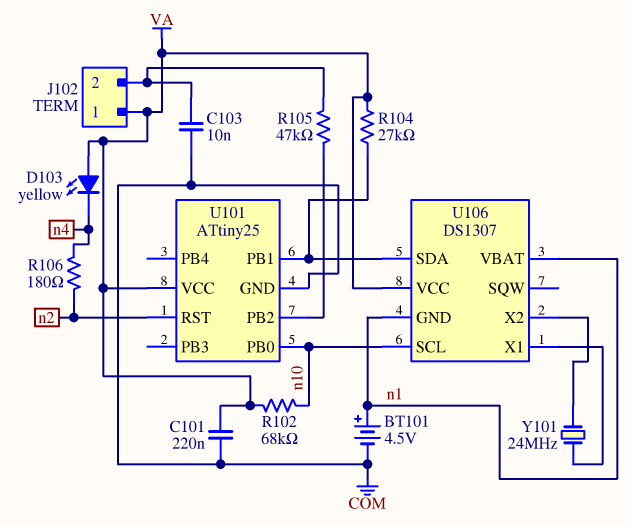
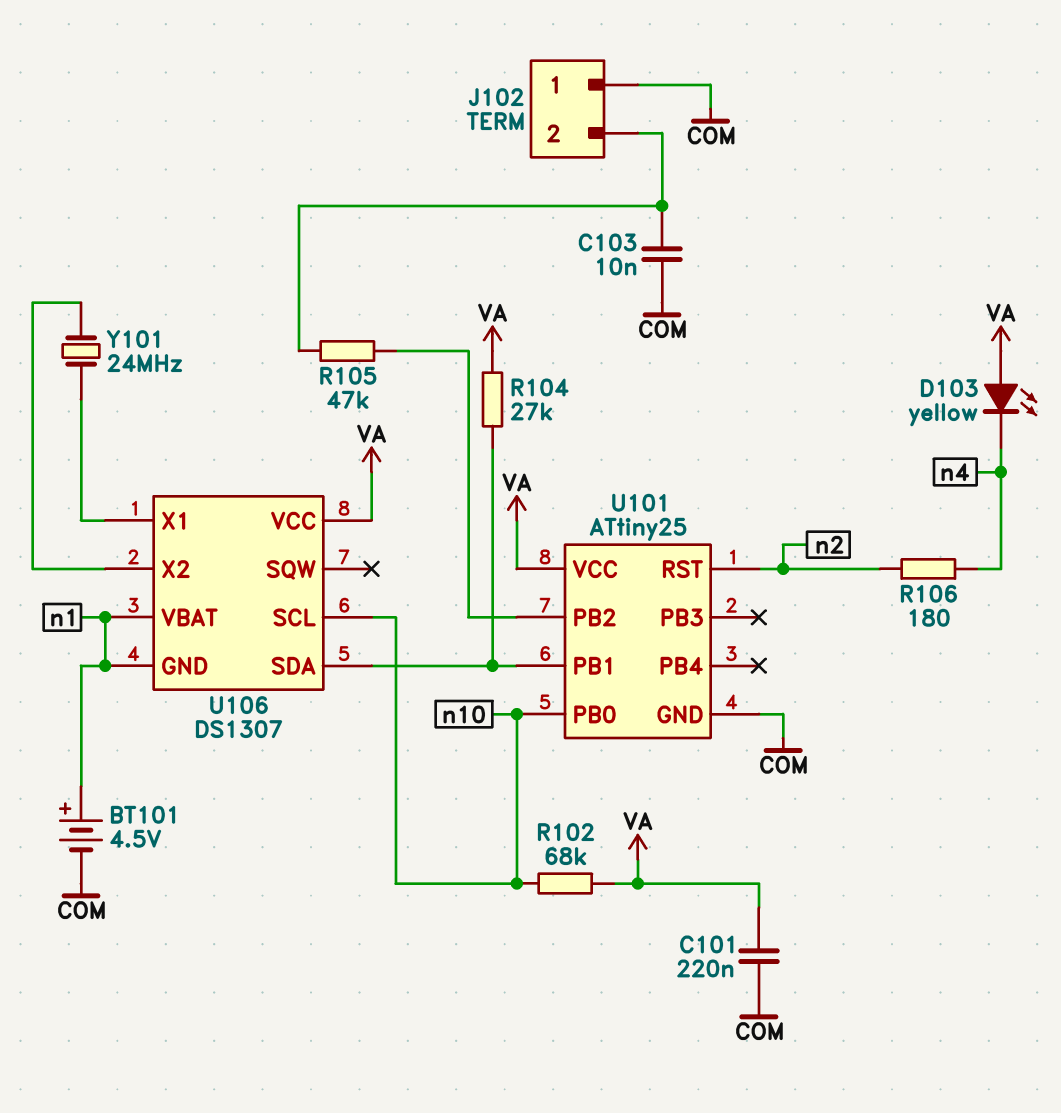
J102 pin 1: VA -> COM

